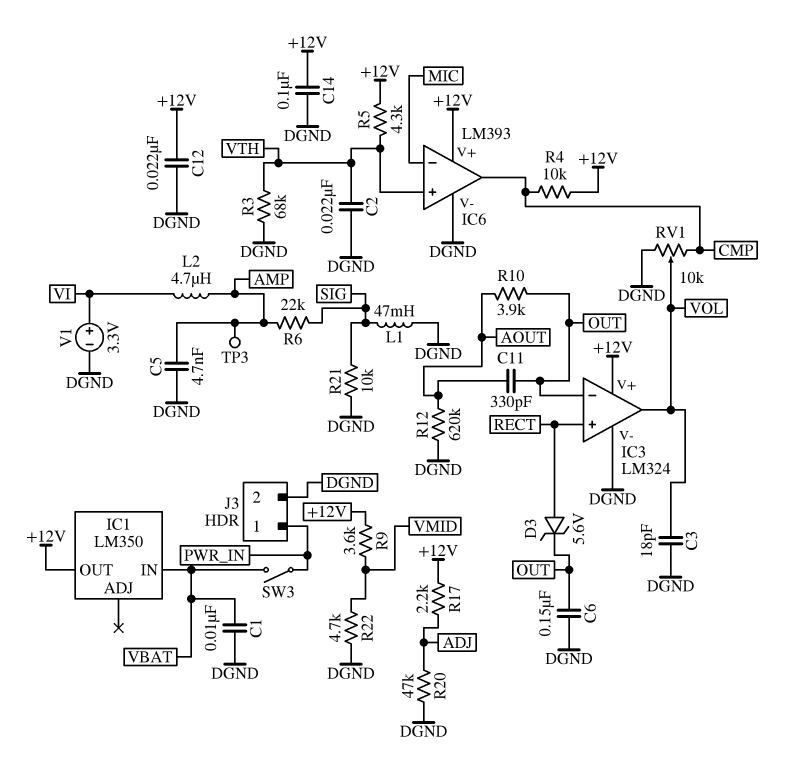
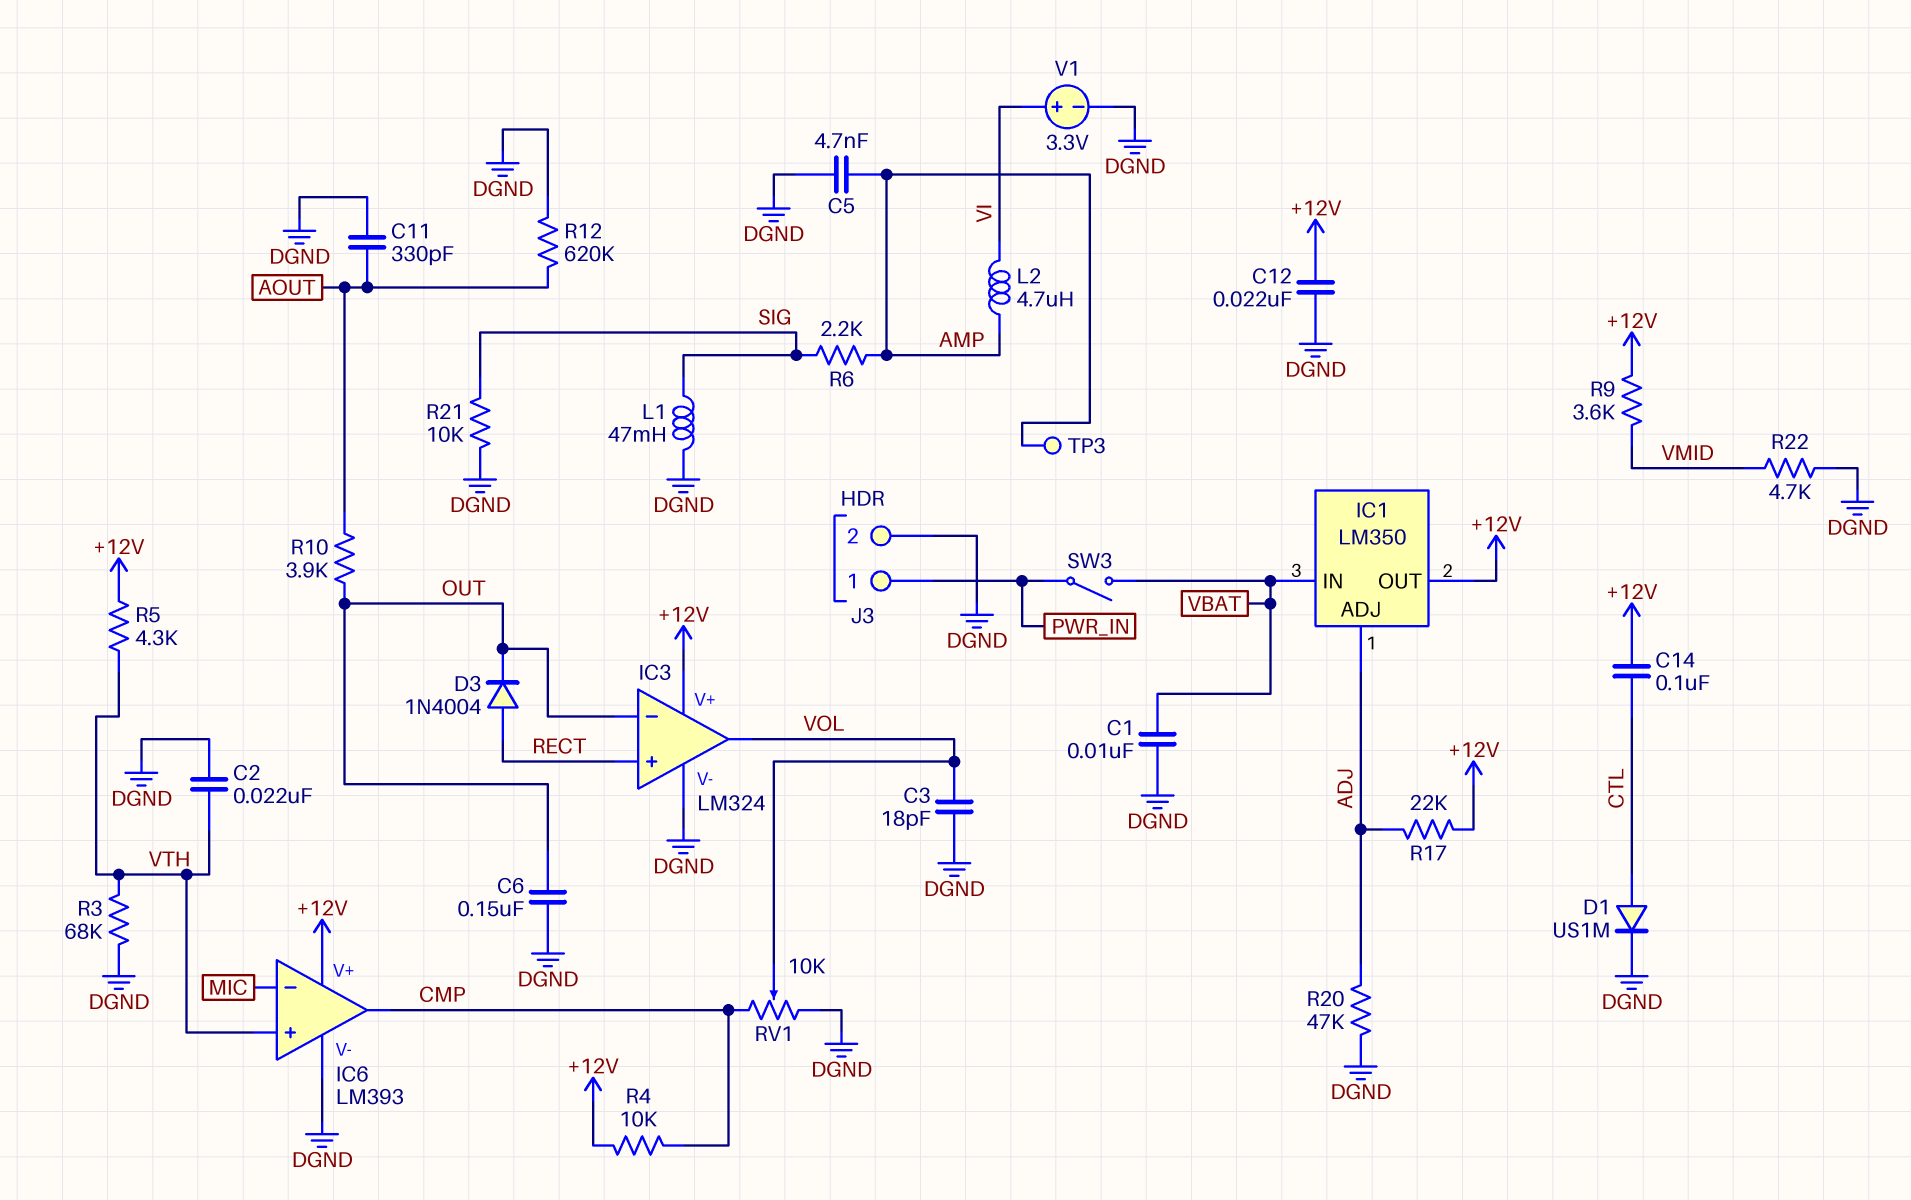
C11: 330pF (AOUT, OUT) -> 330pF (AOUT, DGND)
C14: 100nF (+12V, DGND) -> 100nF (+12V, CTL)
D1: none -> diode US1M (A CTL, K DGND)
D3: zener 5.6V (A RECT, K OUT) -> diode 1N4004 (A RECT, K OUT)
IC1 pin ADJ: none -> ADJ
R6: 22k (AMP, SIG) -> 2.2k (AMP, SIG)
R17: 2.2k (+12V, ADJ) -> 22k (+12V, ADJ)

